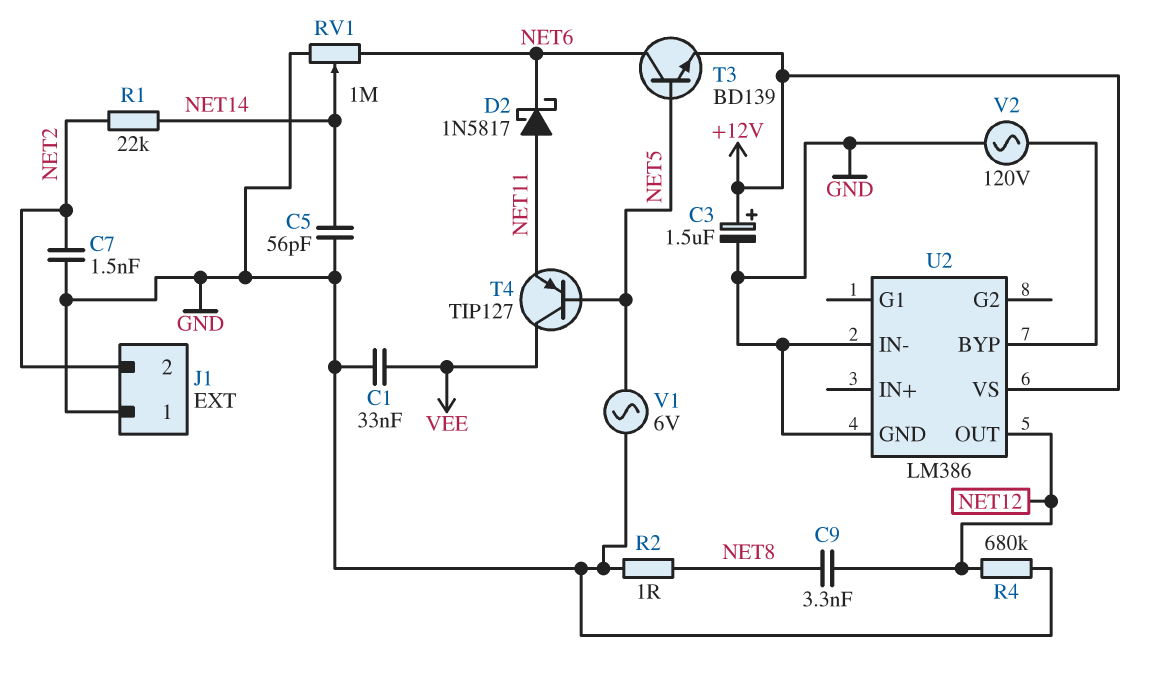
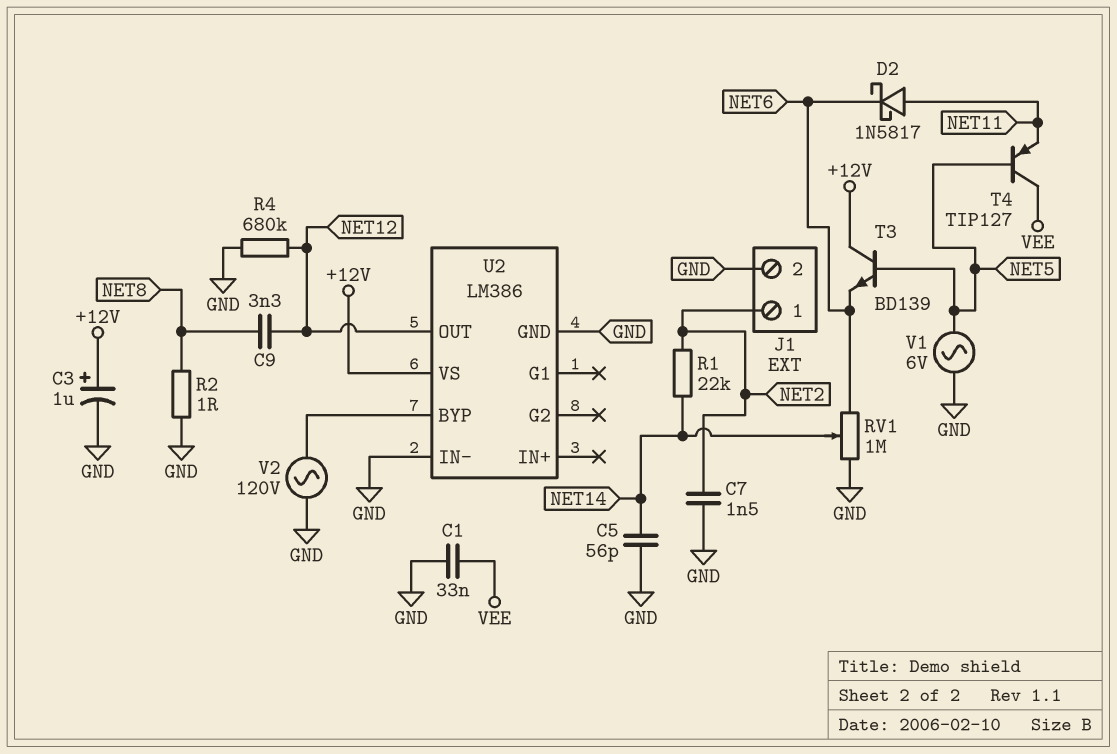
C3: 1.5uF (plus +12V, minus GND) -> 1uF (plus +12V, minus GND)
J1 pin 1: GND -> NET2
J1 pin 2: NET2 -> GND
T3: NPN BD139 (B NET5, C NET6, E +12V) -> NPN BD139 (B NET5, C +12V, E NET6)

